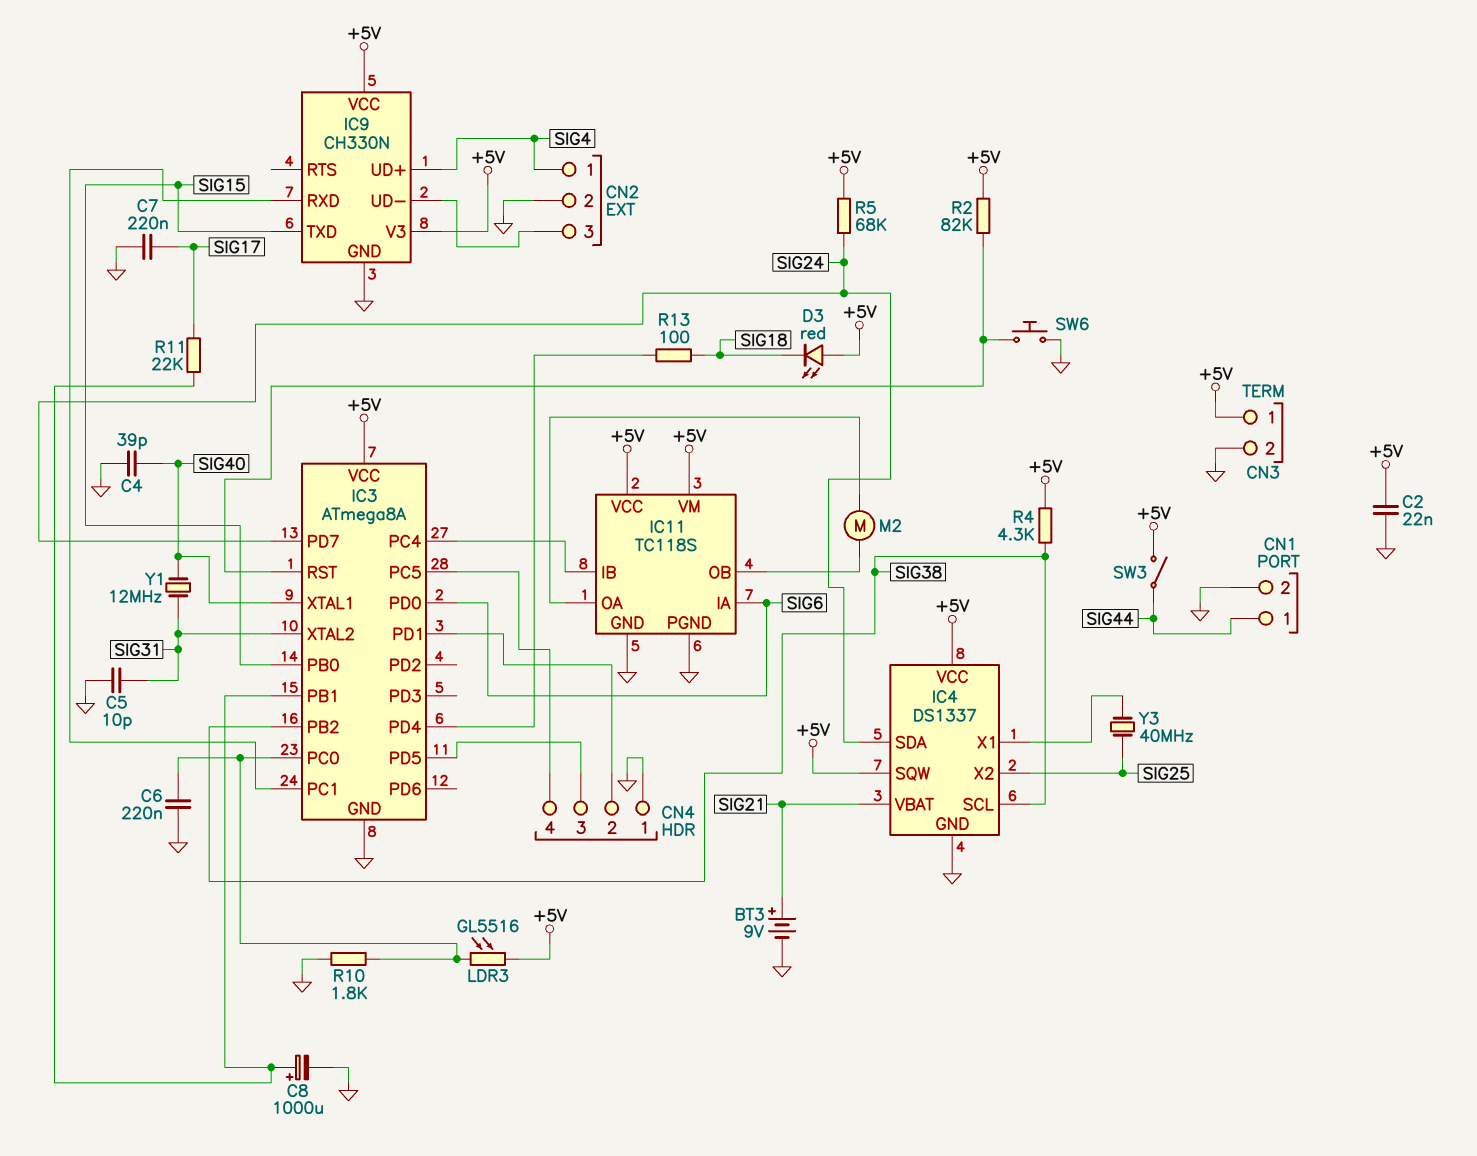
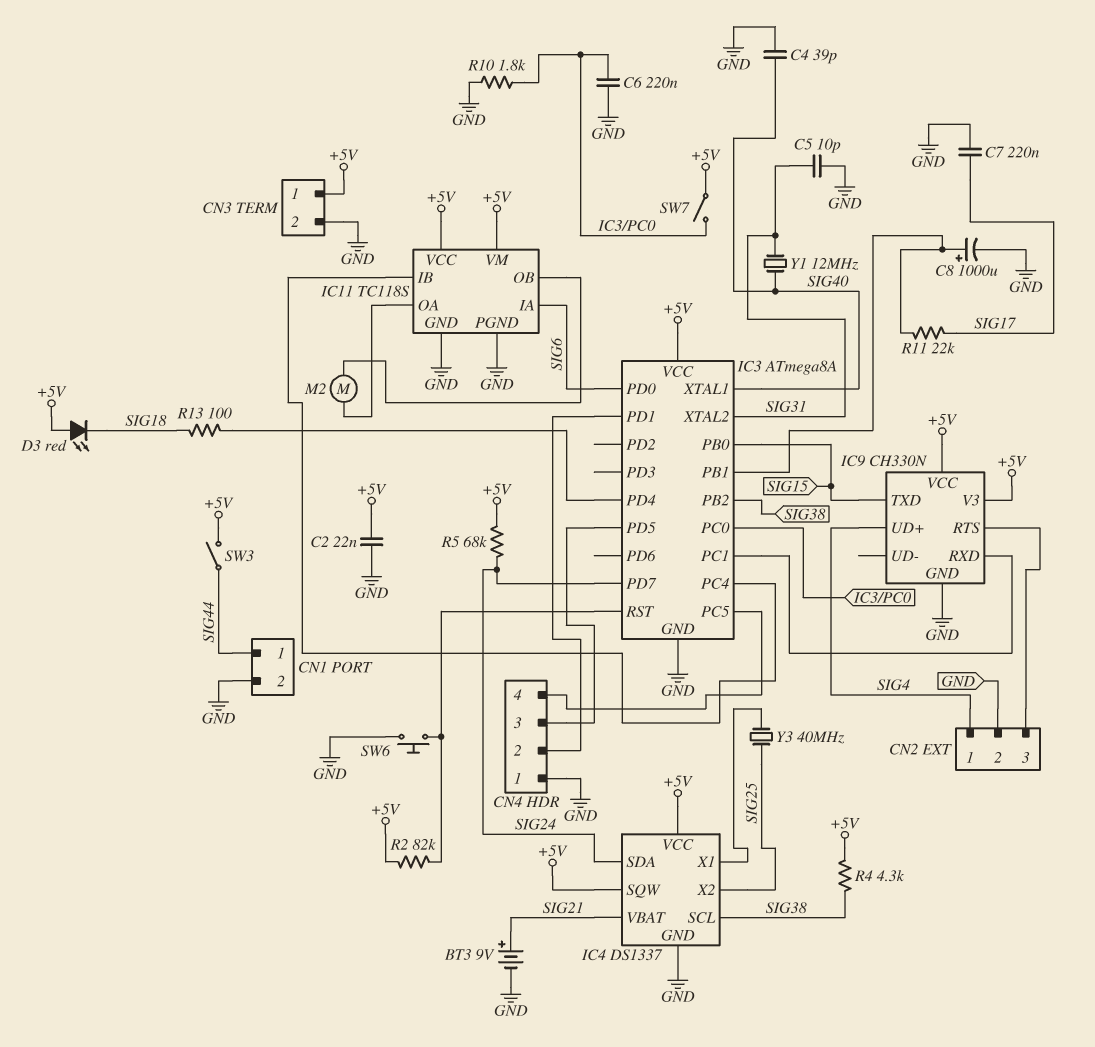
IC9 pin RTS: none -> CN2/3
IC9 pin UD-: CN2/3 -> none
LDR3: GL5516 (+5V, IC3/PC0) -> none
SW7: none -> switch (+5V, IC3/PC0)

